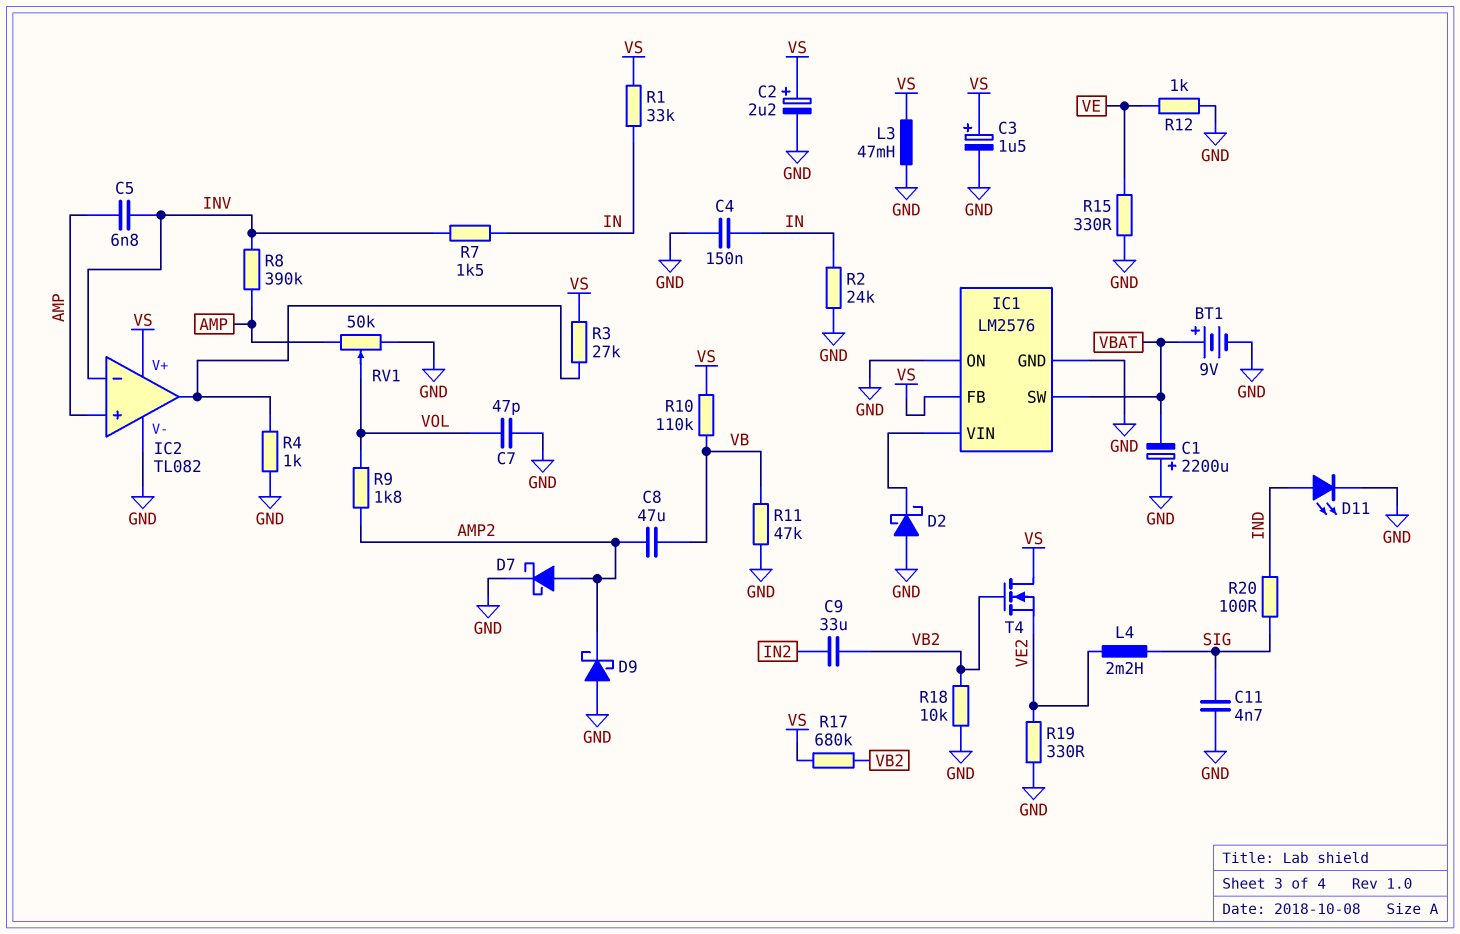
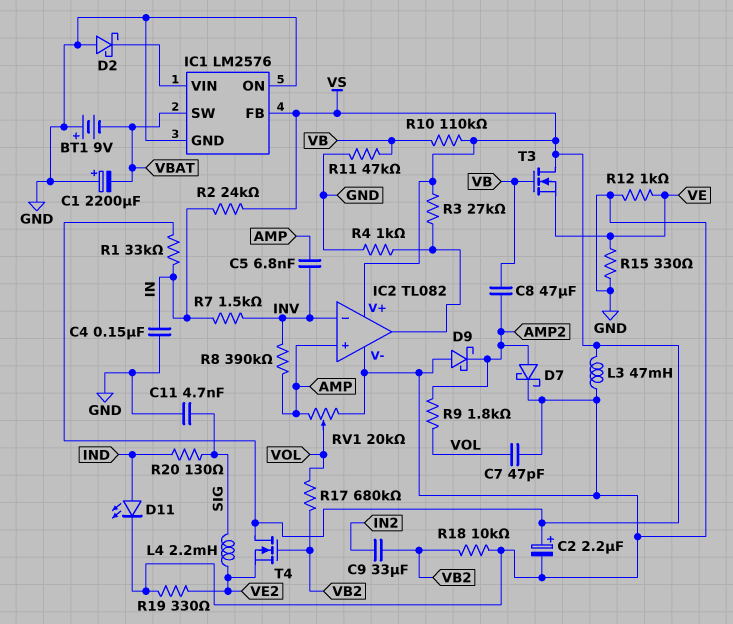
BT1: 9V (plus VBAT, minus GND) -> 9V (plus GND, minus VBAT)
C3: 1.5uF (plus VS, minus GND) -> none
R2: 24k (GND, IN) -> 24k (IN, VS)
R17: 680k (VB2, VS) -> 680k (VB2, VOL)
R20: 100 (IND, SIG) -> 130 (IND, SIG)
RV1: 50k (AMP, GND, wiper VOL) -> 20k (AMP, GND, wiper VOL)
T3: none -> NMOS (G VB, D VS, S VE)

